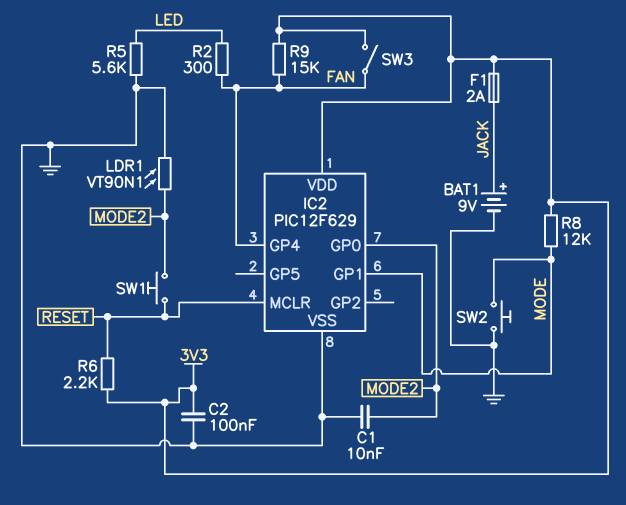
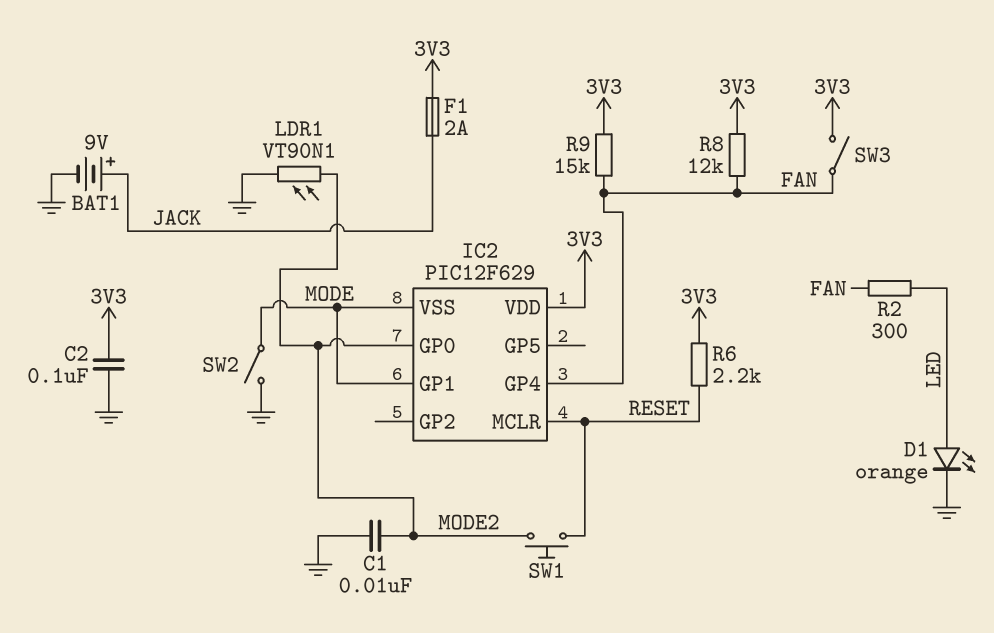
D1: none -> LED orange (A LED, K GND)
IC2 pin VSS: GND -> MODE
R5: 5.6k (GND, LED) -> none
R8: 12k (3V3, MODE) -> 12k (3V3, FAN)
SW2: button (GND, MODE) -> switch (GND, MODE)

